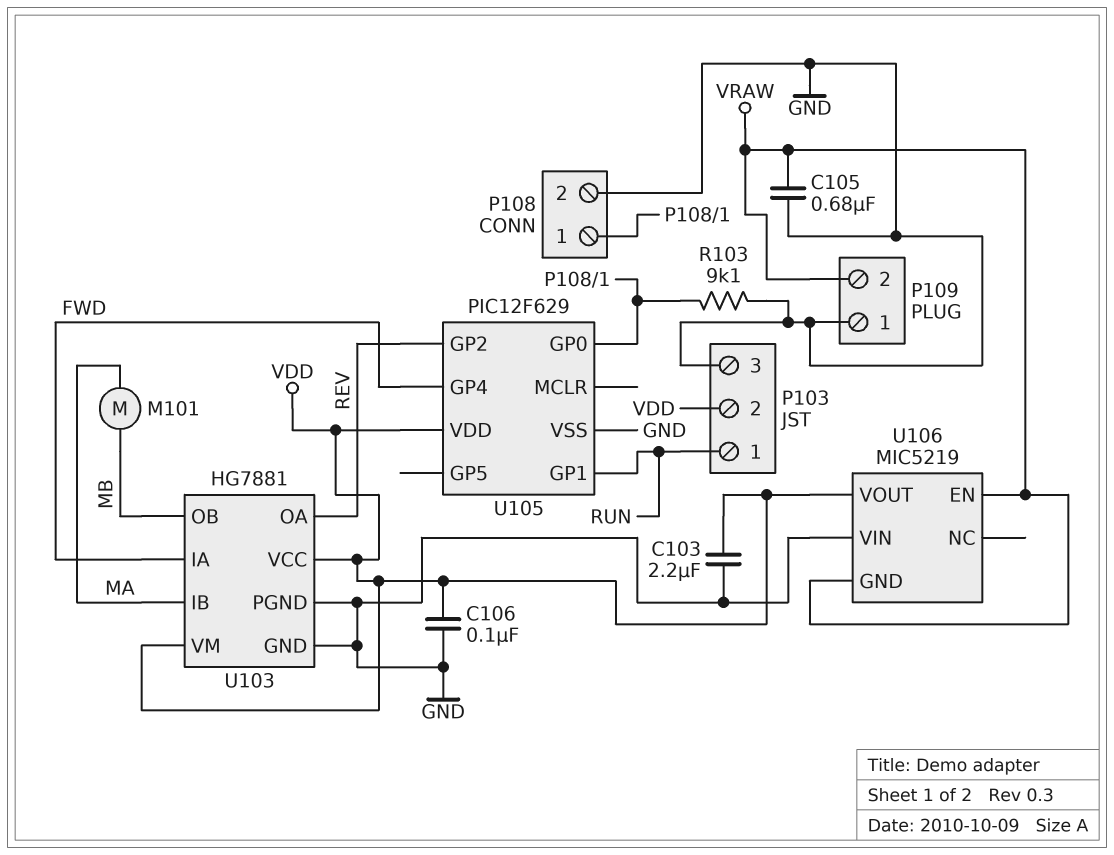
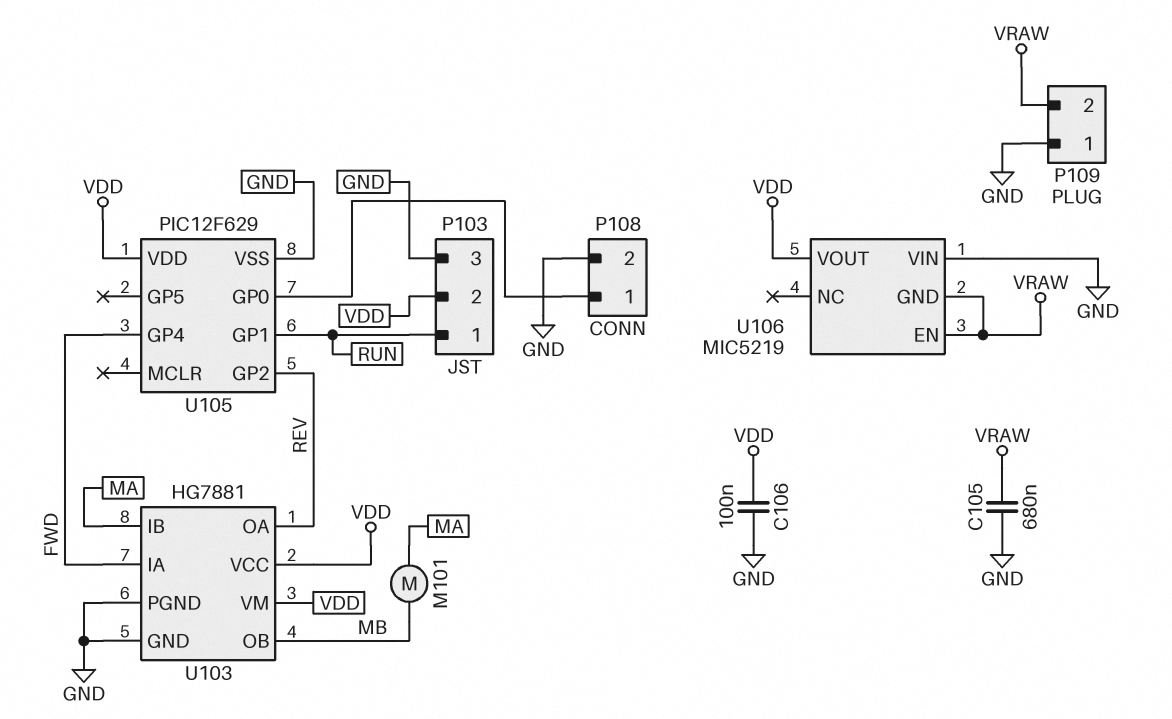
C103: 2.2uF (GND, VDD) -> none
R103: 9.1k (GND, P108/1) -> none

